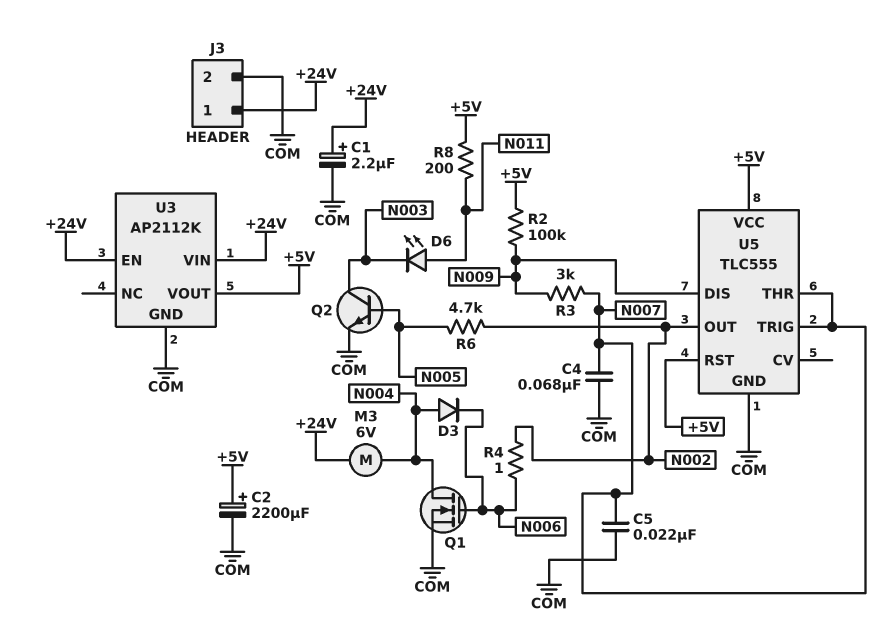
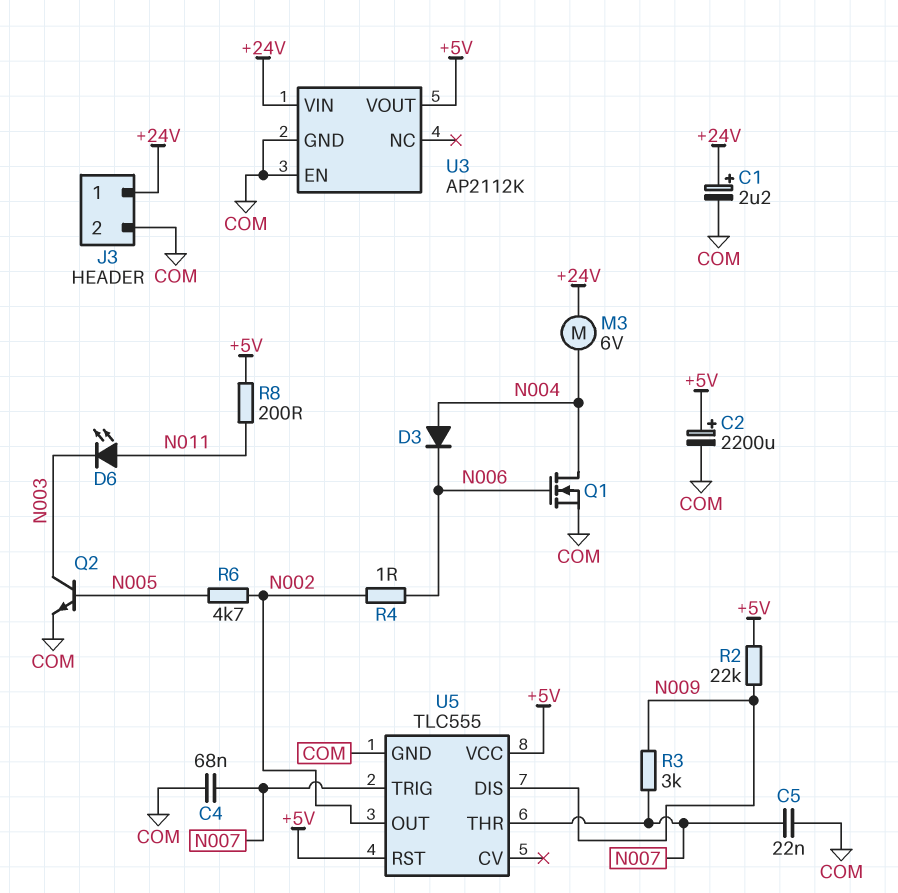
R2: 100k (+5V, N009) -> 22k (+5V, N009)
U3 pin EN: +24V -> COM

